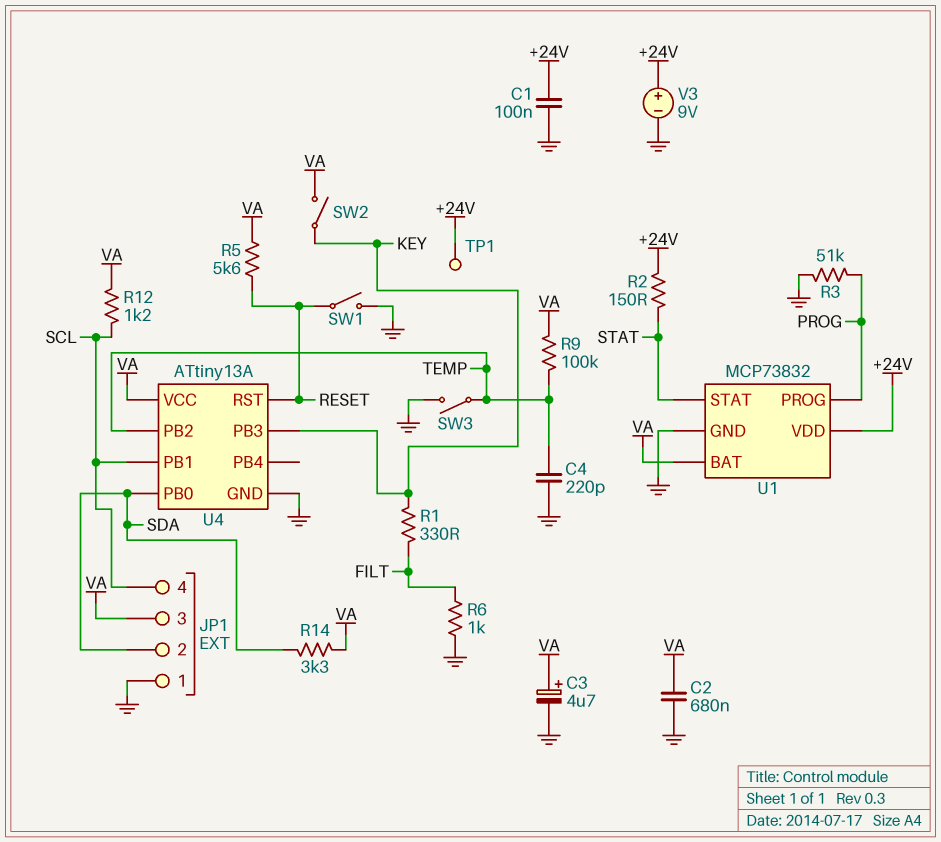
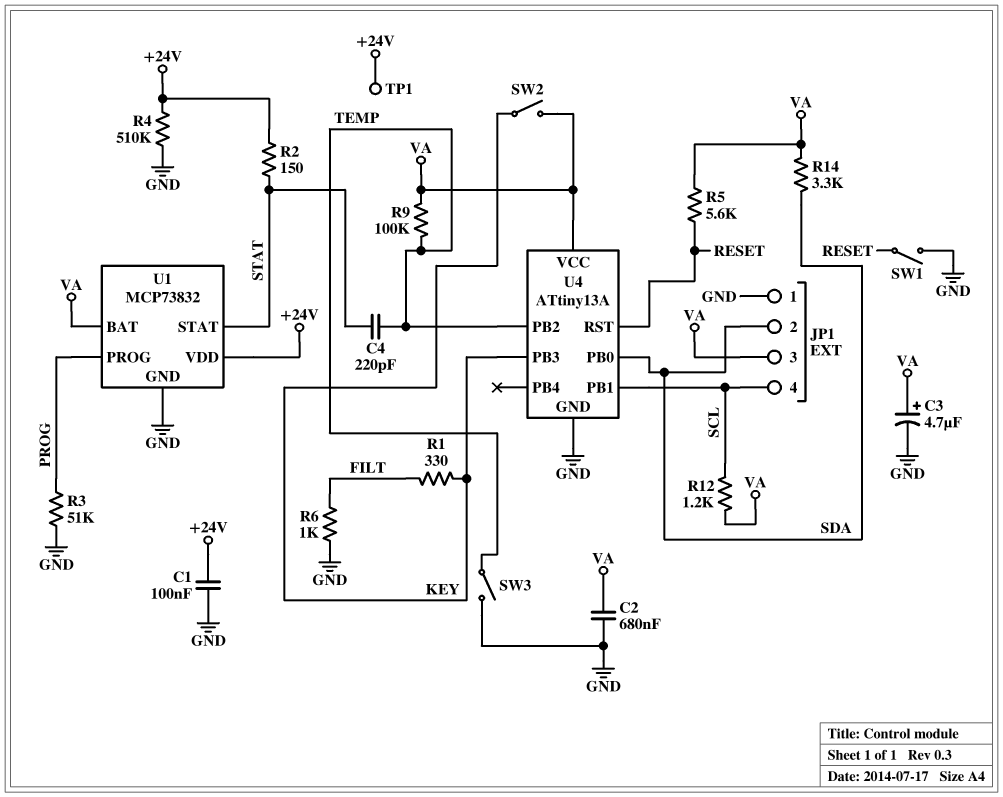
C4: 220pF (GND, TEMP) -> 220pF (STAT, TEMP)
R4: none -> 510k (+24V, GND)
V3: 9V (plus +24V, minus GND) -> none

